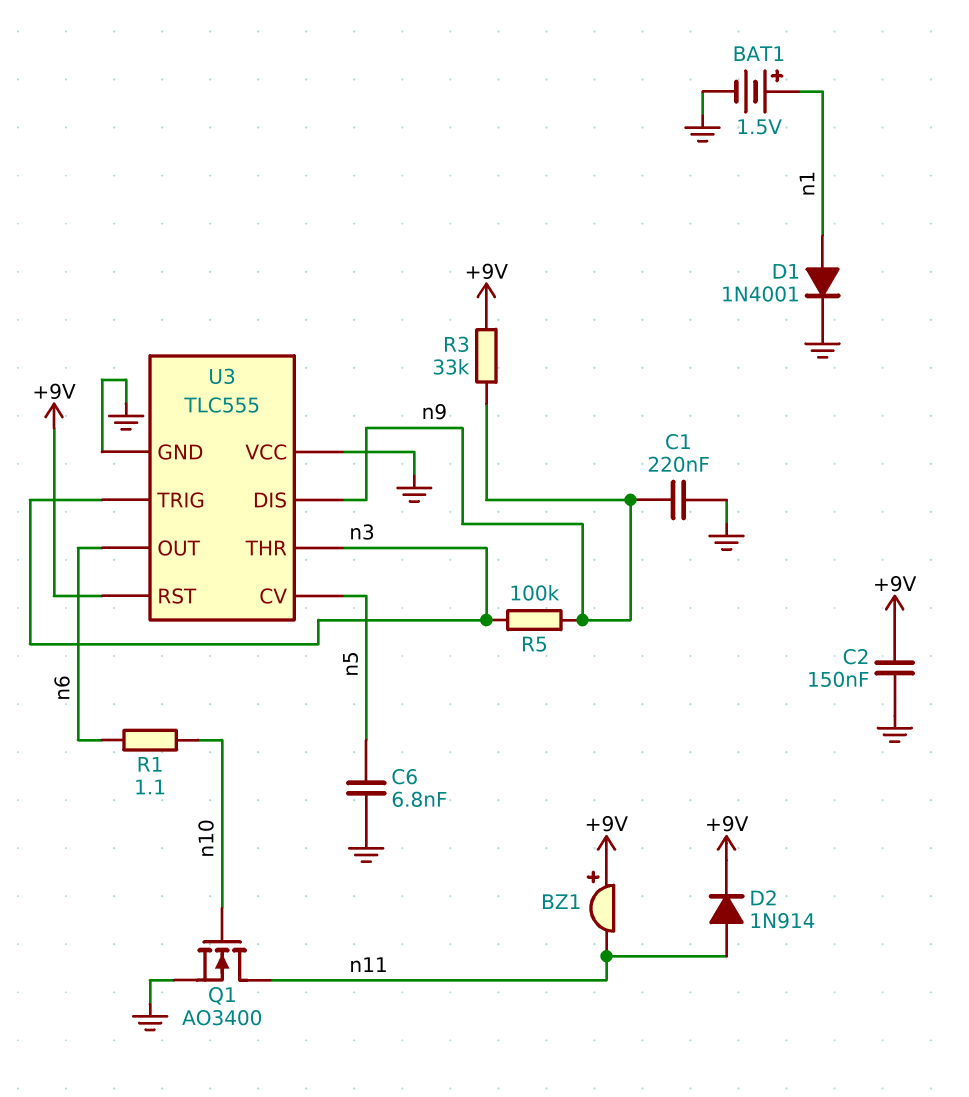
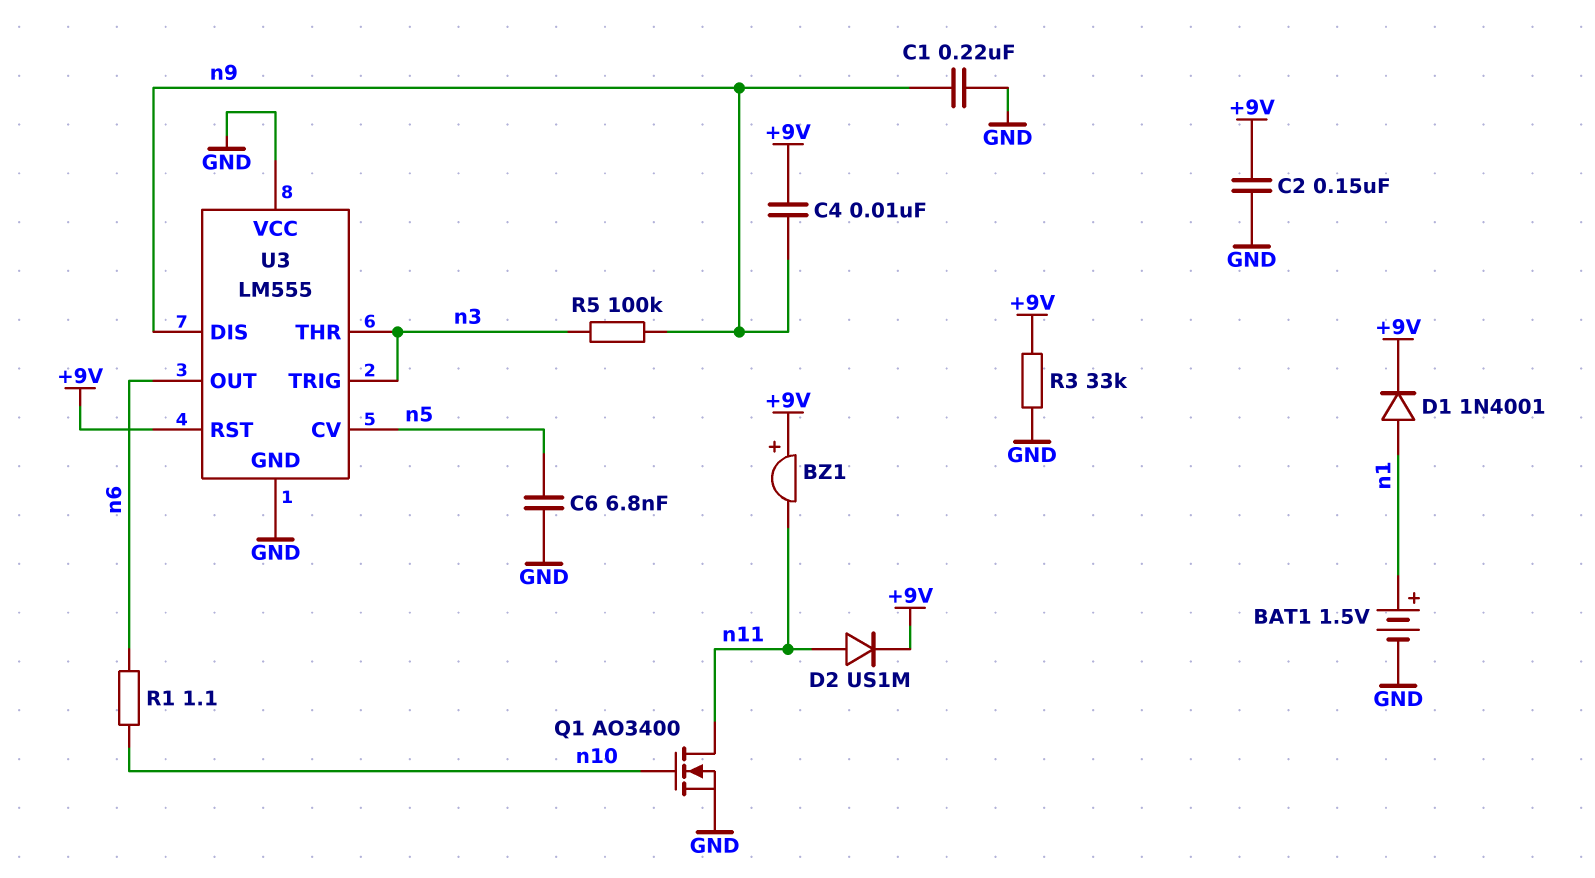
C4: none -> 10nF (+9V, n9)
D1: diode 1N4001 (A n1, K GND) -> diode 1N4001 (A n1, K +9V)
D2: diode 1N914 (A n11, K +9V) -> diode US1M (A n11, K +9V)
R3: 33k (+9V, n9) -> 33k (+9V, GND)
U3: TLC555 -> LM555

